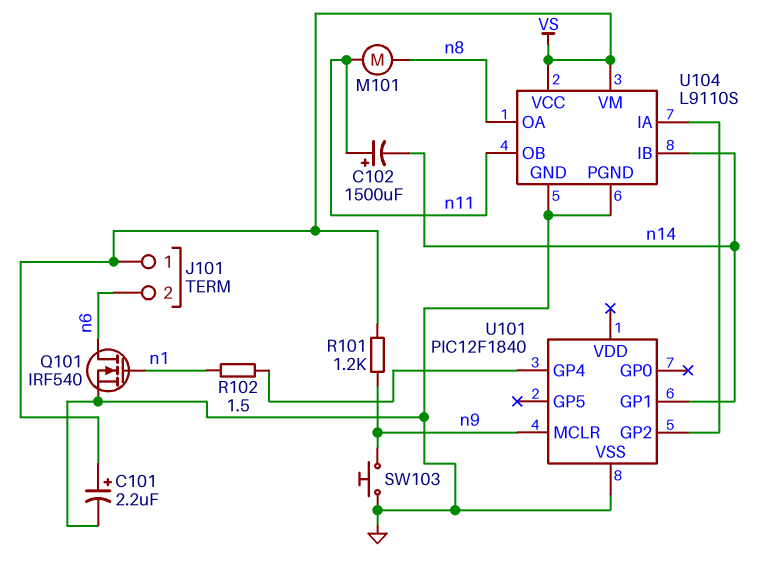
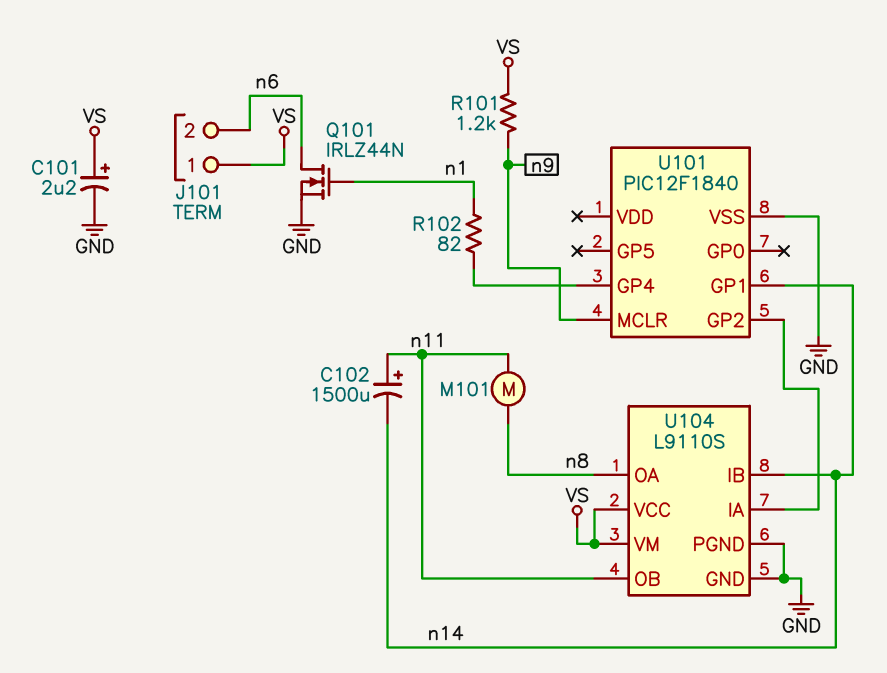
Q101: NMOS IRF540 (G n1, D n6, S GND) -> NMOS IRLZ44N (G n1, D n6, S GND)
R102: 1.5 (U101/GP4, n1) -> 82 (U101/GP4, n1)
SW103: button (GND, n9) -> none

